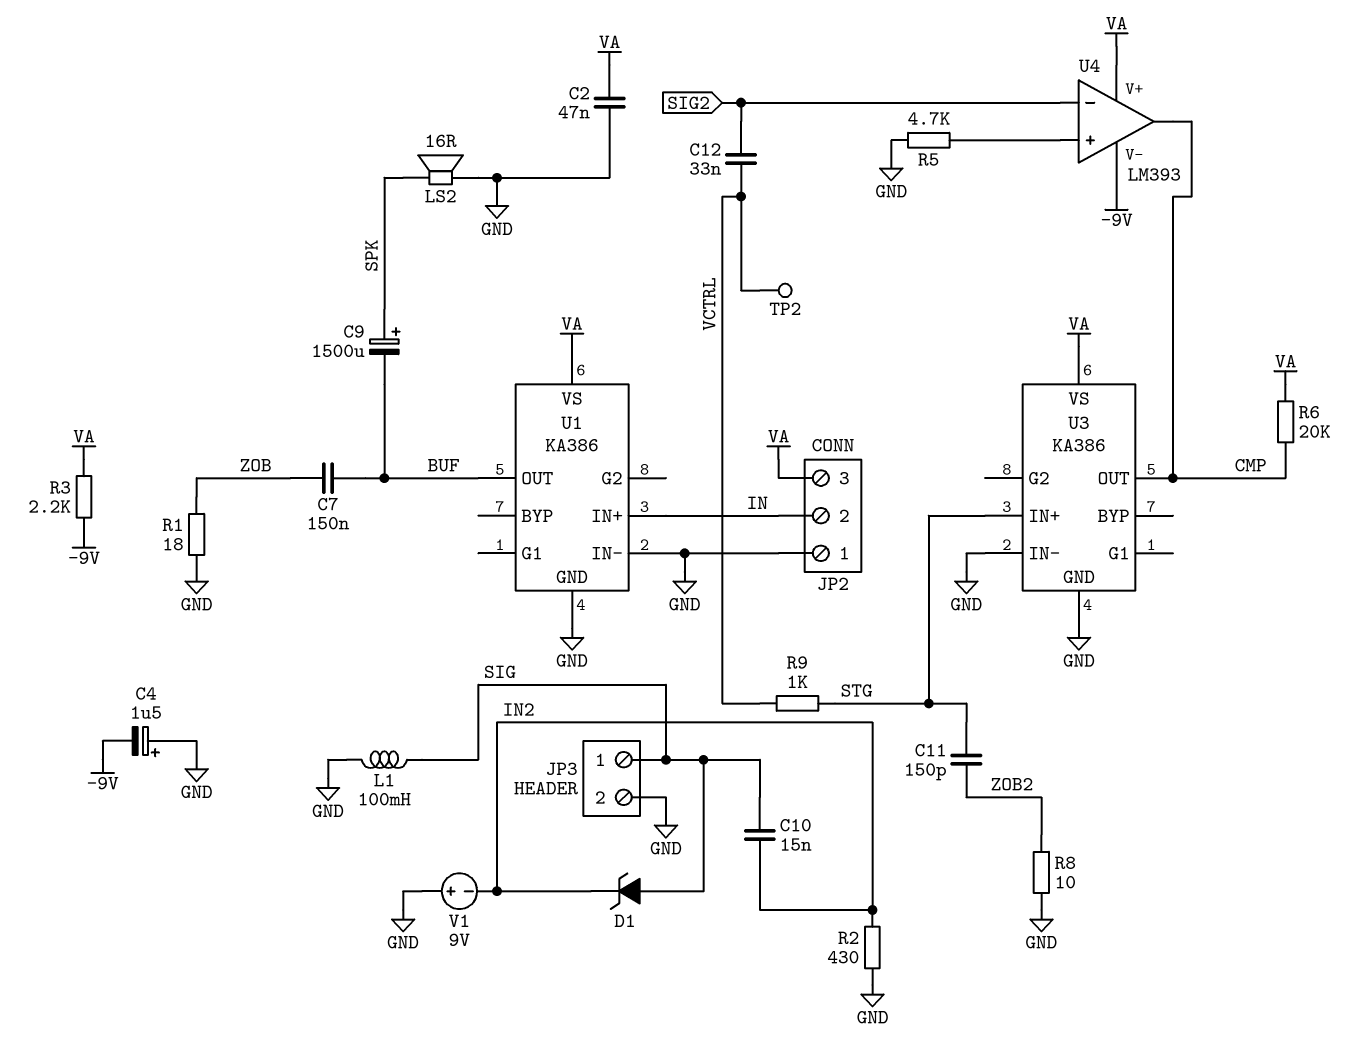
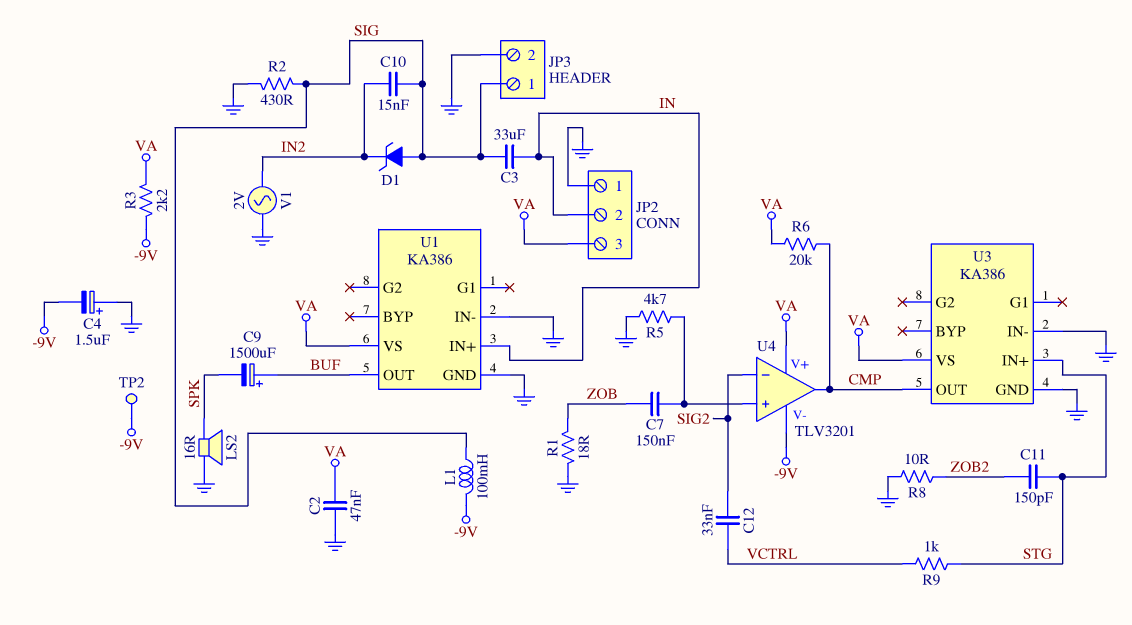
C3: none -> 33uF (IN, SIG)
C7: 150nF (BUF, ZOB) -> 150nF (U4/in+, ZOB)
C9: 1500uF (plus SPK, minus BUF) -> 1500uF (plus BUF, minus SPK)
L1: 100mH (GND, SIG) -> 100mH (-9V, SIG)
R2: 430 (GND, IN2) -> 430 (GND, SIG)
TP2: test point (VCTRL) -> test point (-9V)
U4: LM393 -> TLV3201
V1: 9V (plus GND, minus IN2) -> AC 2V (GND, IN2)

